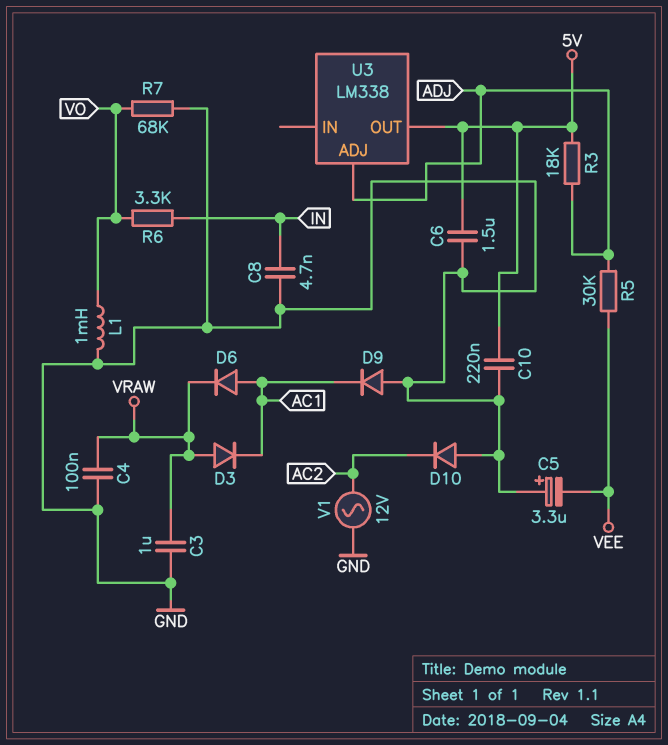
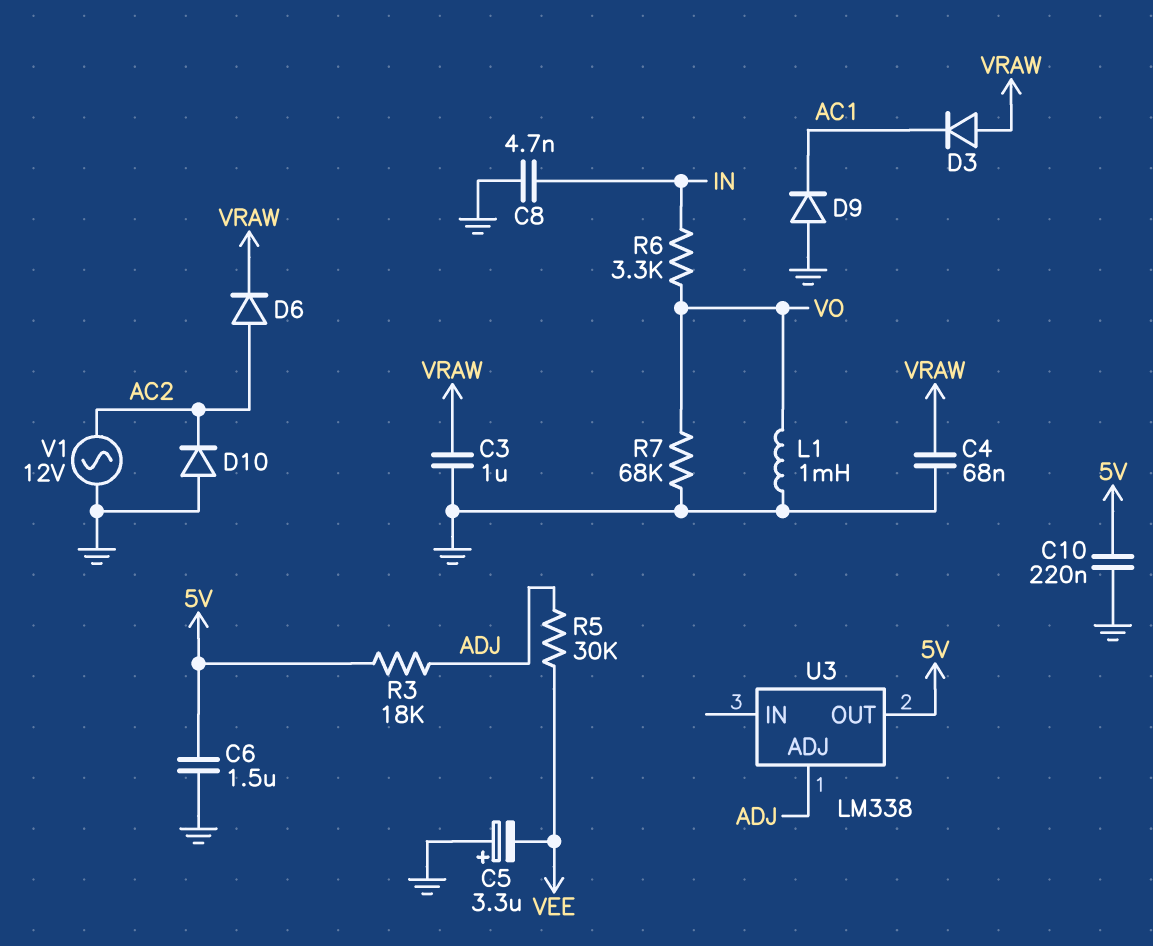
C4: 100nF (GND, VRAW) -> 68nF (GND, VRAW)
D6: diode (A AC1, K VRAW) -> diode (A AC2, K VRAW)

